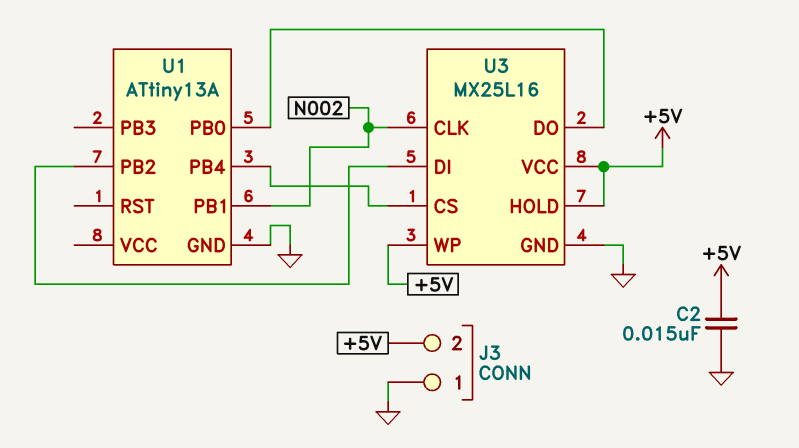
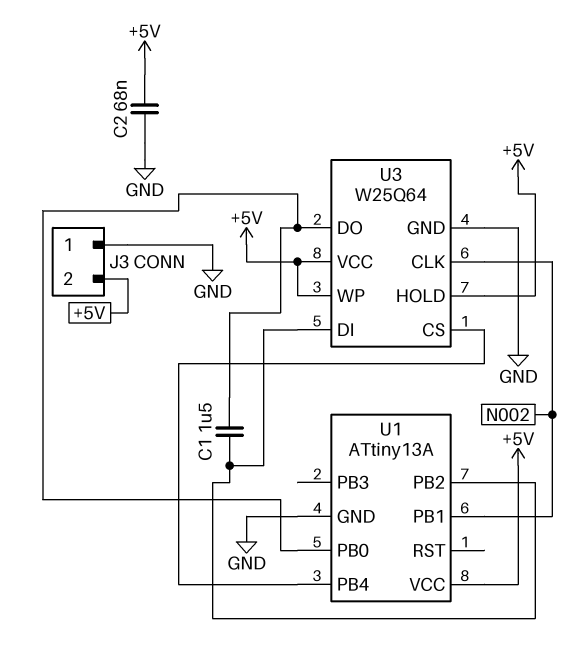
C1: none -> 1.5uF (U1/PB0, U1/PB2)
C2: 15nF (+5V, GND) -> 68nF (+5V, GND)
U1 pin VCC: none -> +5V
U3: MX25L16 -> W25Q64

